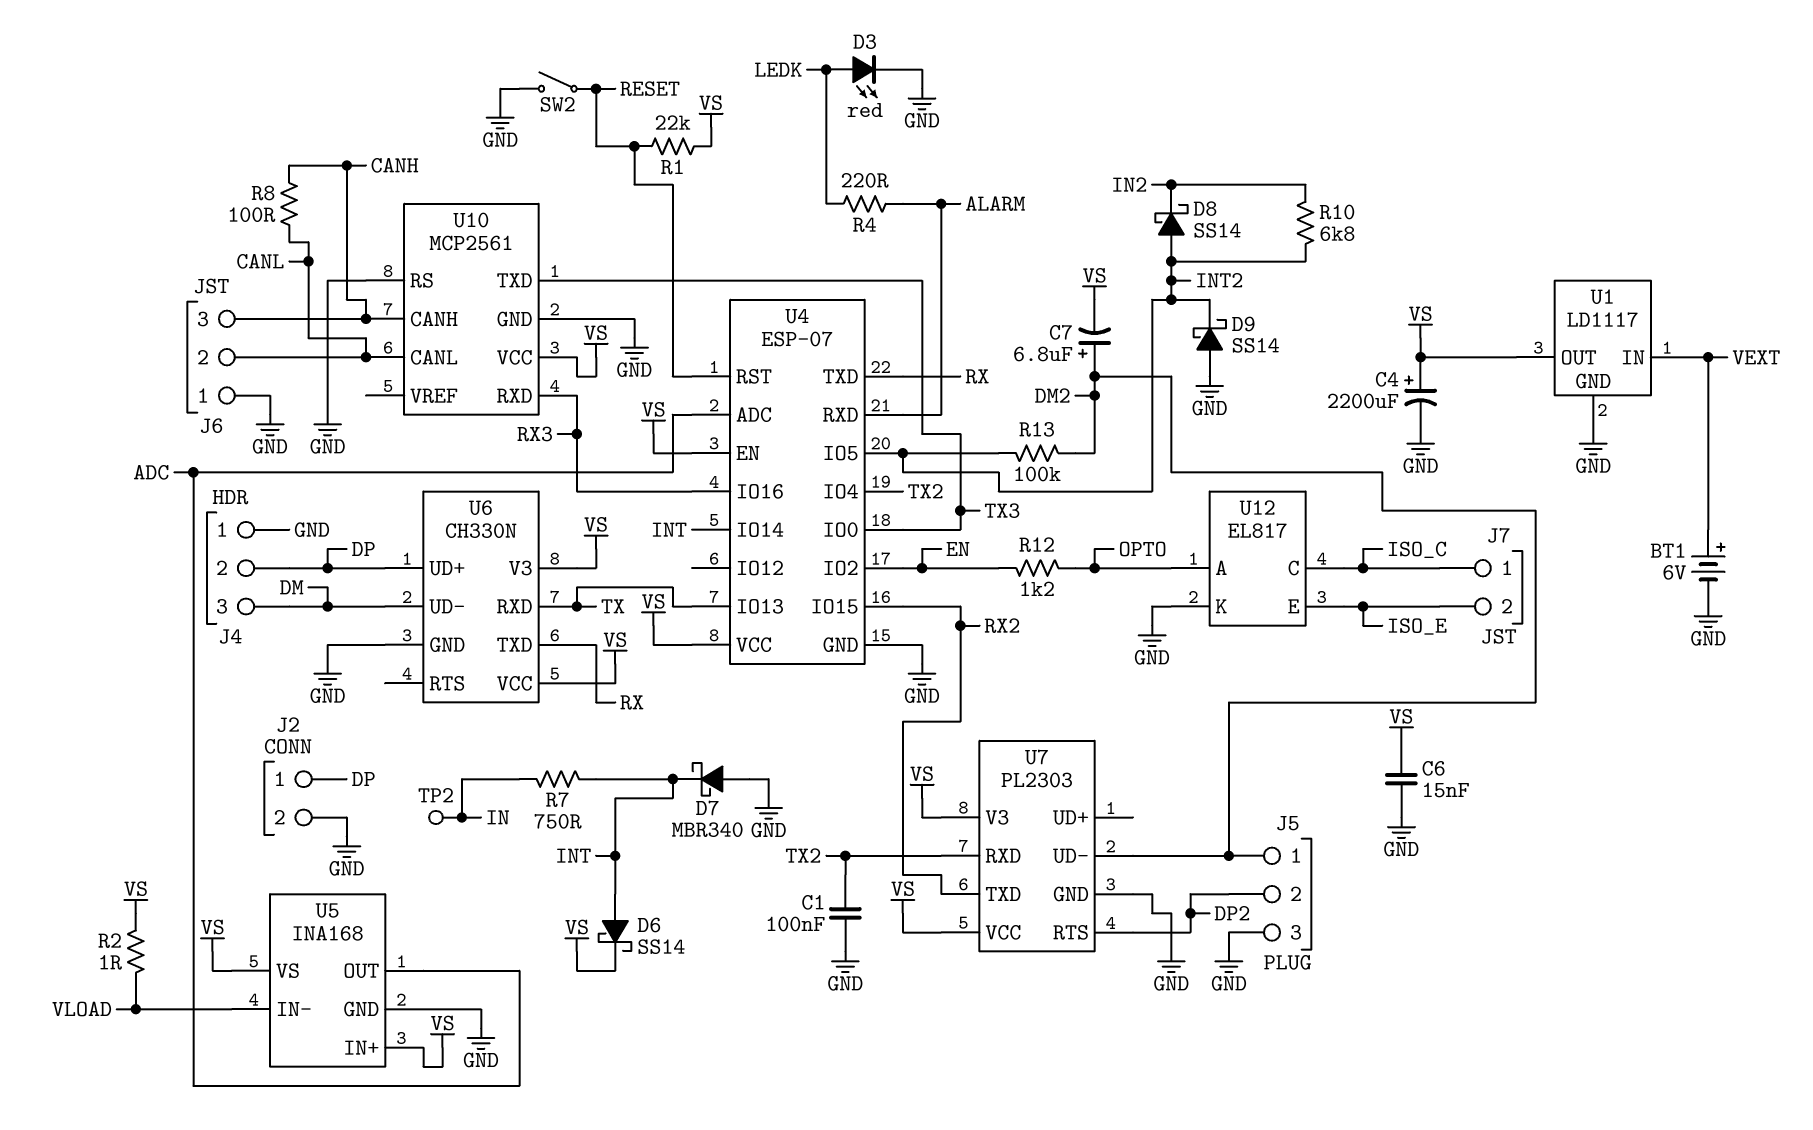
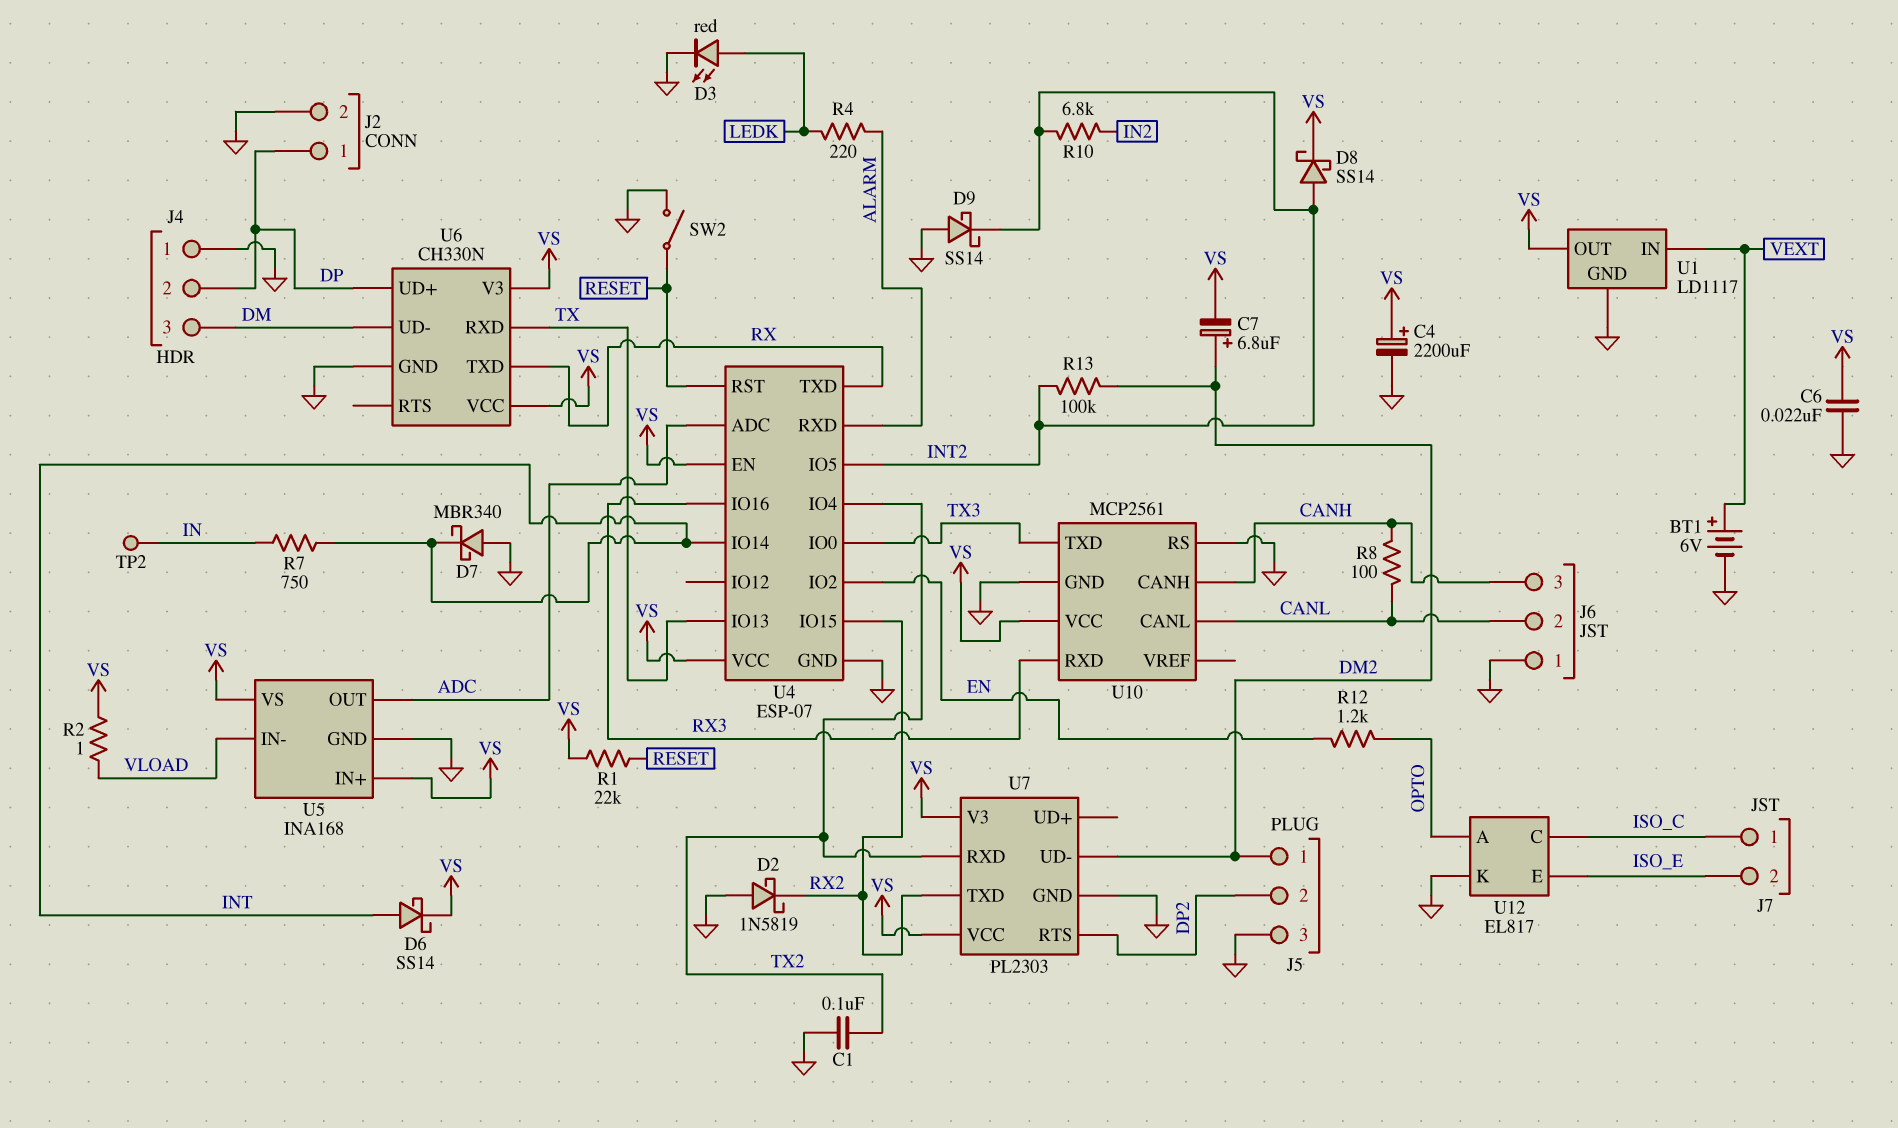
C6: 15nF (GND, VS) -> 22nF (GND, VS)
D2: none -> schottky 1N5819 (A GND, K RX2)
D8: schottky SS14 (A INT2, K IN2) -> schottky SS14 (A INT2, K VS)

